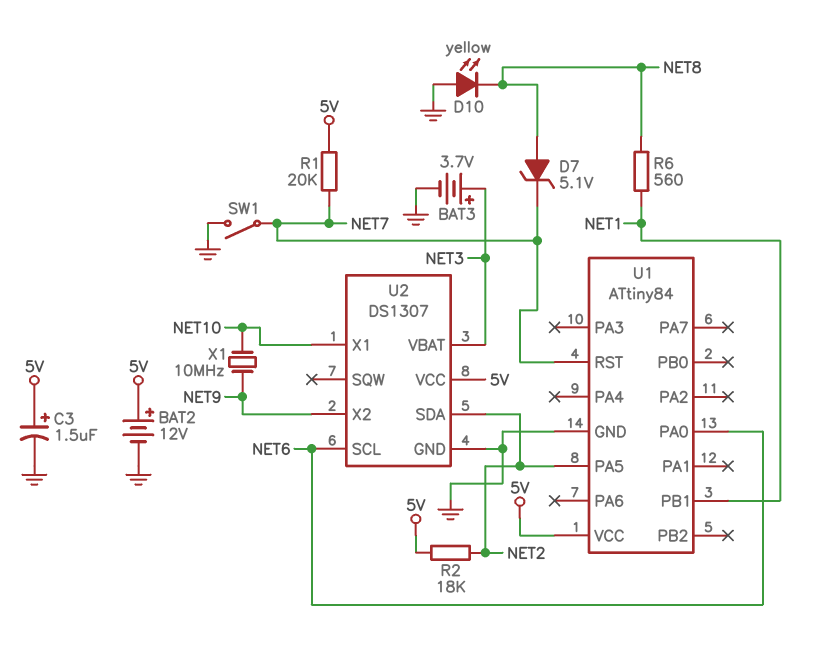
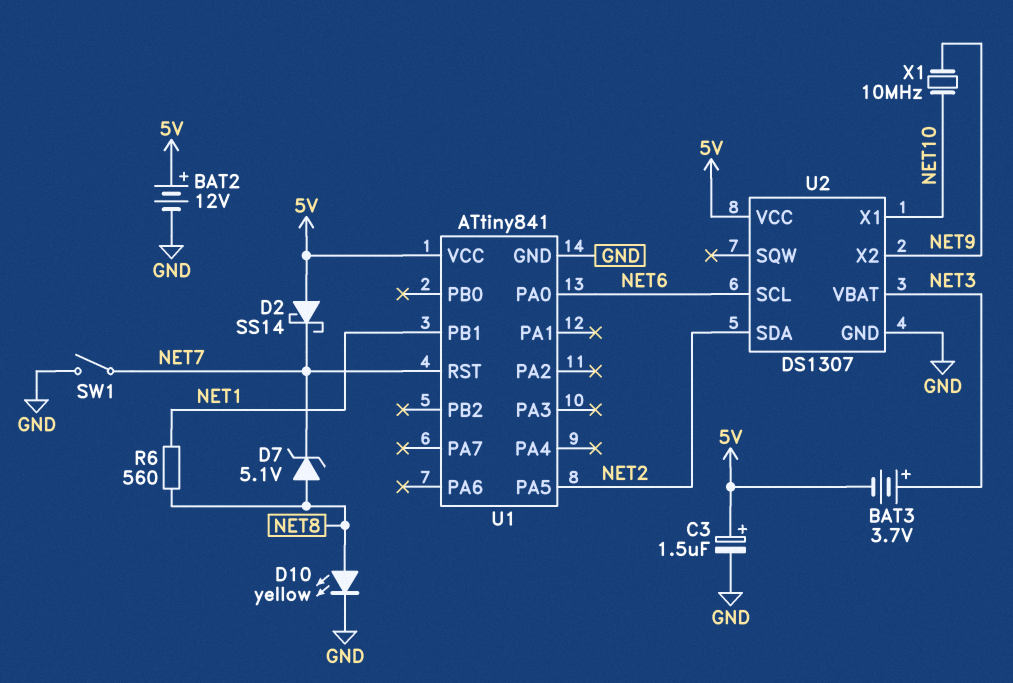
BAT3: 3.7V (plus NET3, minus GND) -> 3.7V (plus NET3, minus 5V)
D2: none -> schottky SS14 (A 5V, K NET7)
D10: LED yellow (A GND, K NET8) -> LED yellow (A NET8, K GND)
R1: 20k (5V, NET7) -> none
R2: 18k (5V, NET2) -> none
U1: ATtiny84 -> ATtiny841

